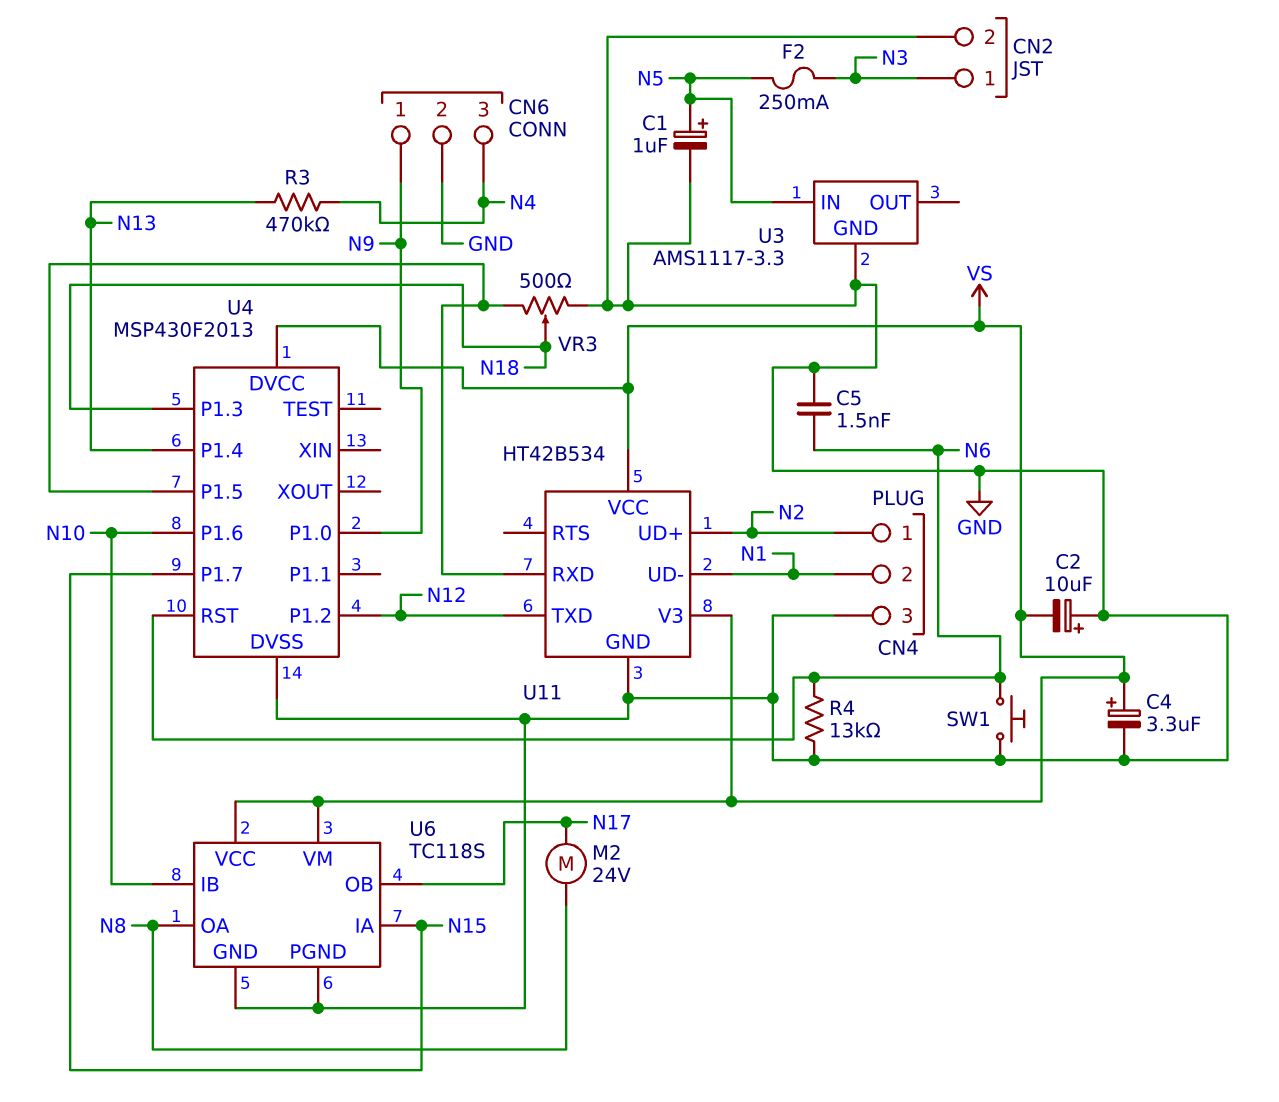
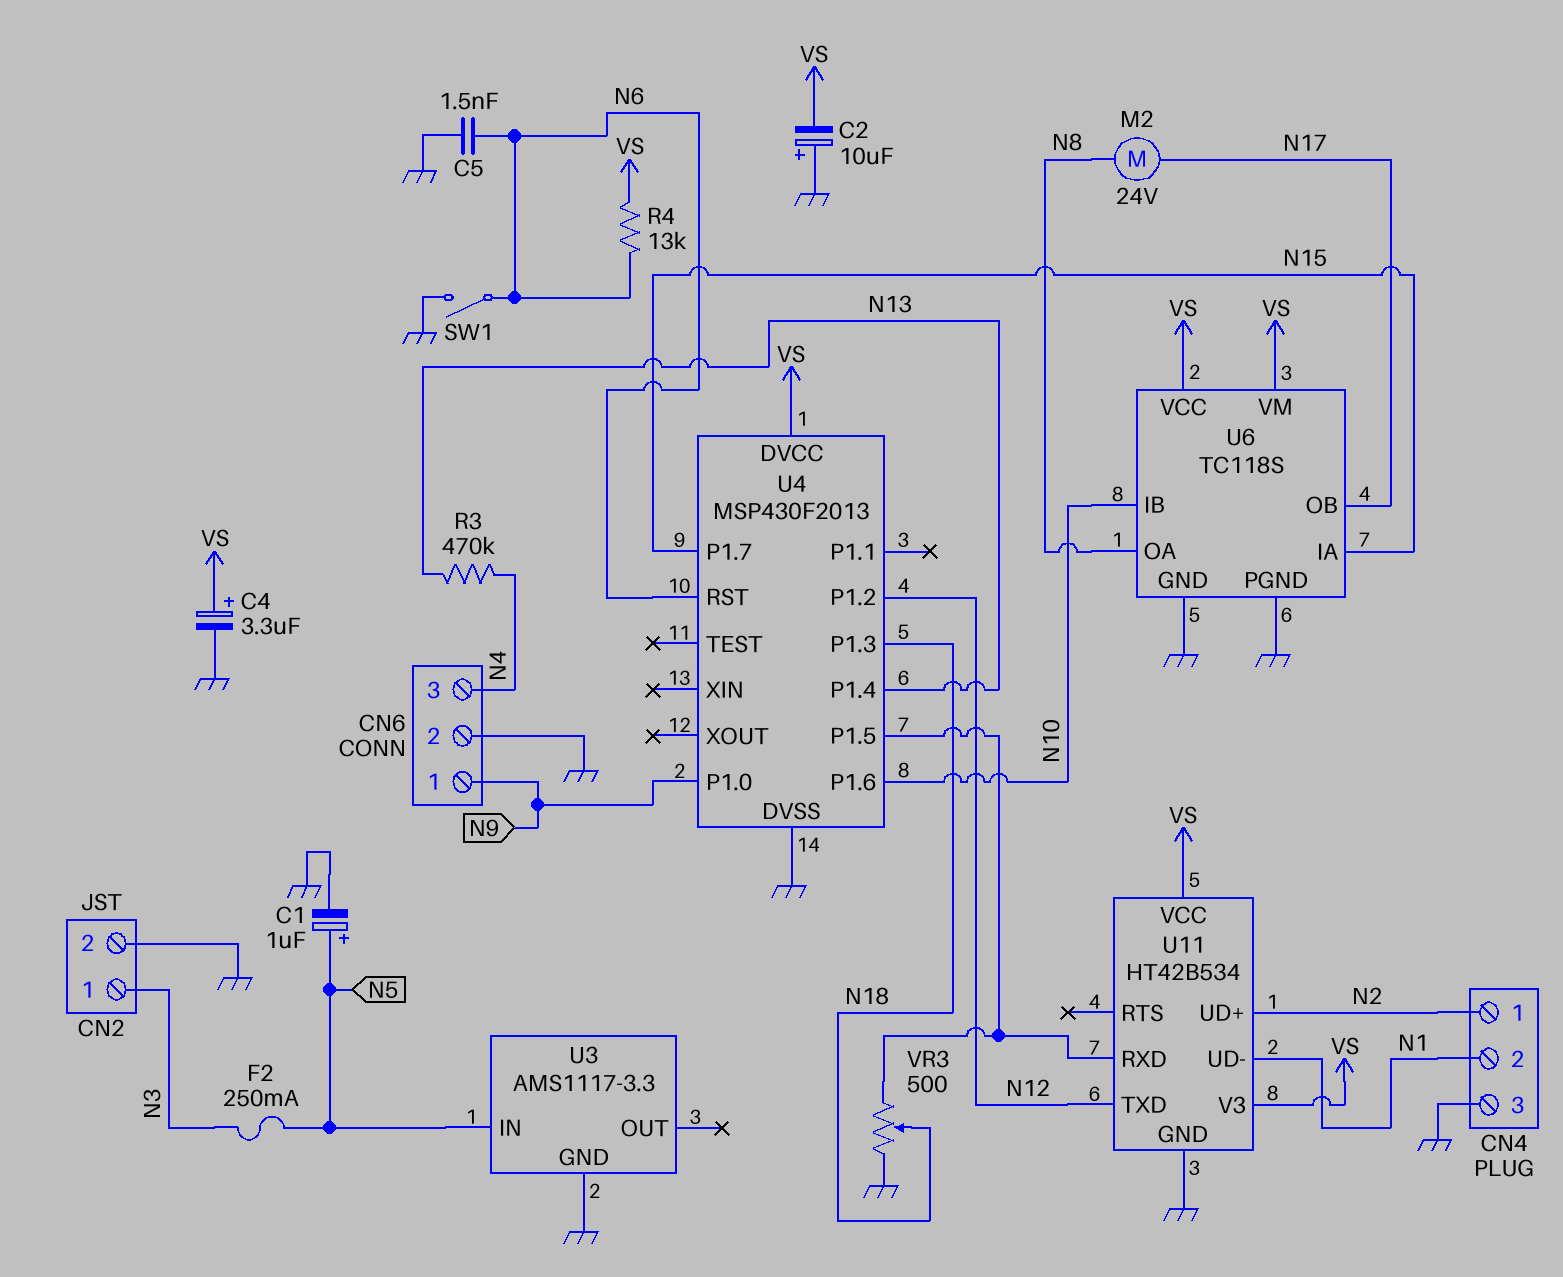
R4: 13k (GND, N6) -> 13k (N6, VS)
SW1: button (GND, N6) -> switch (GND, N6)

